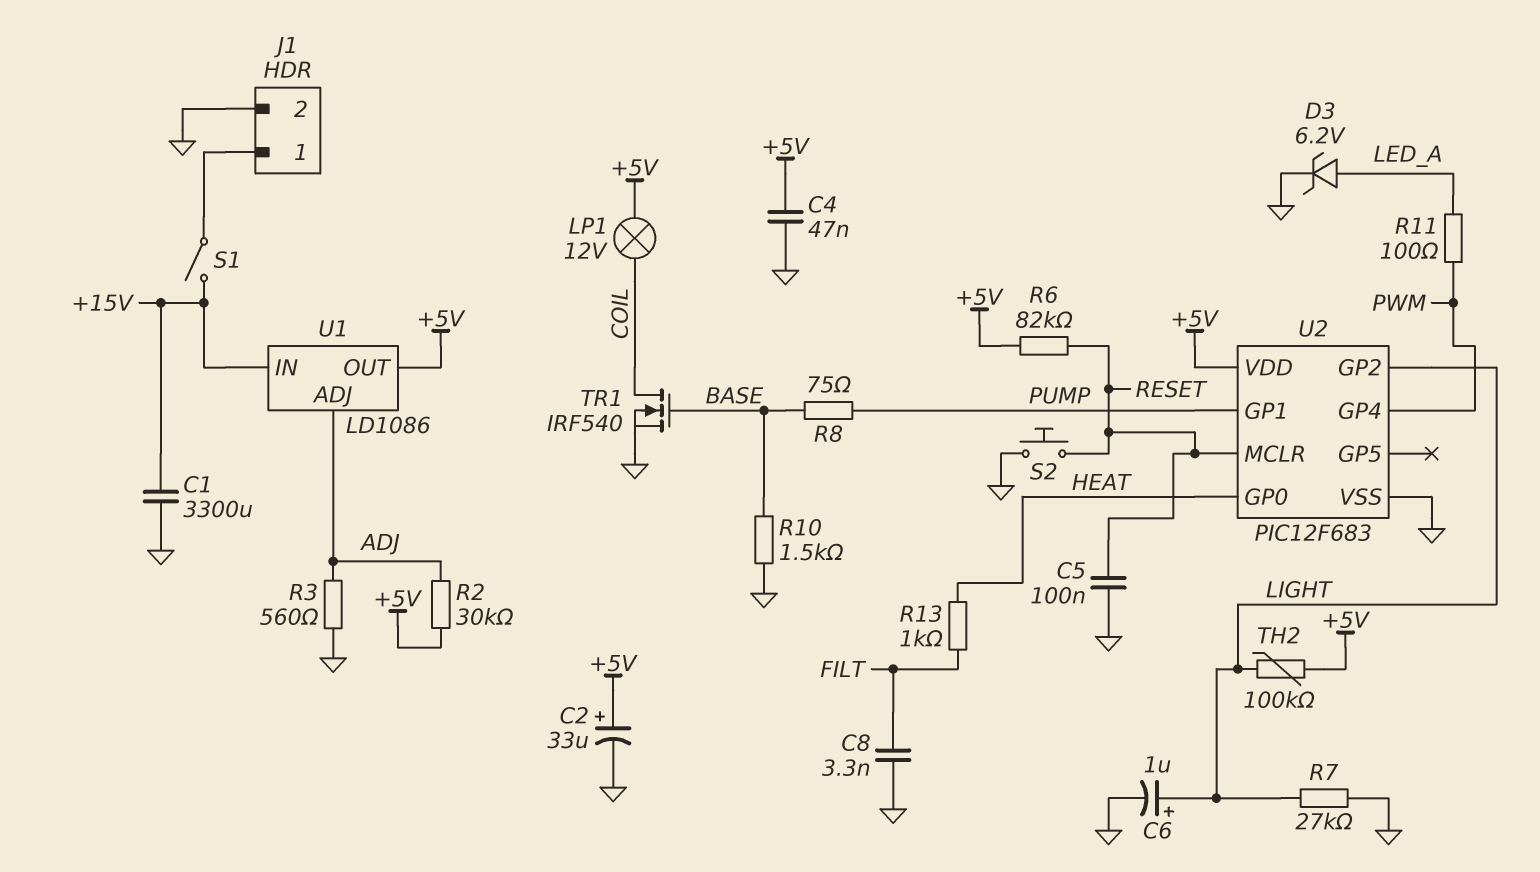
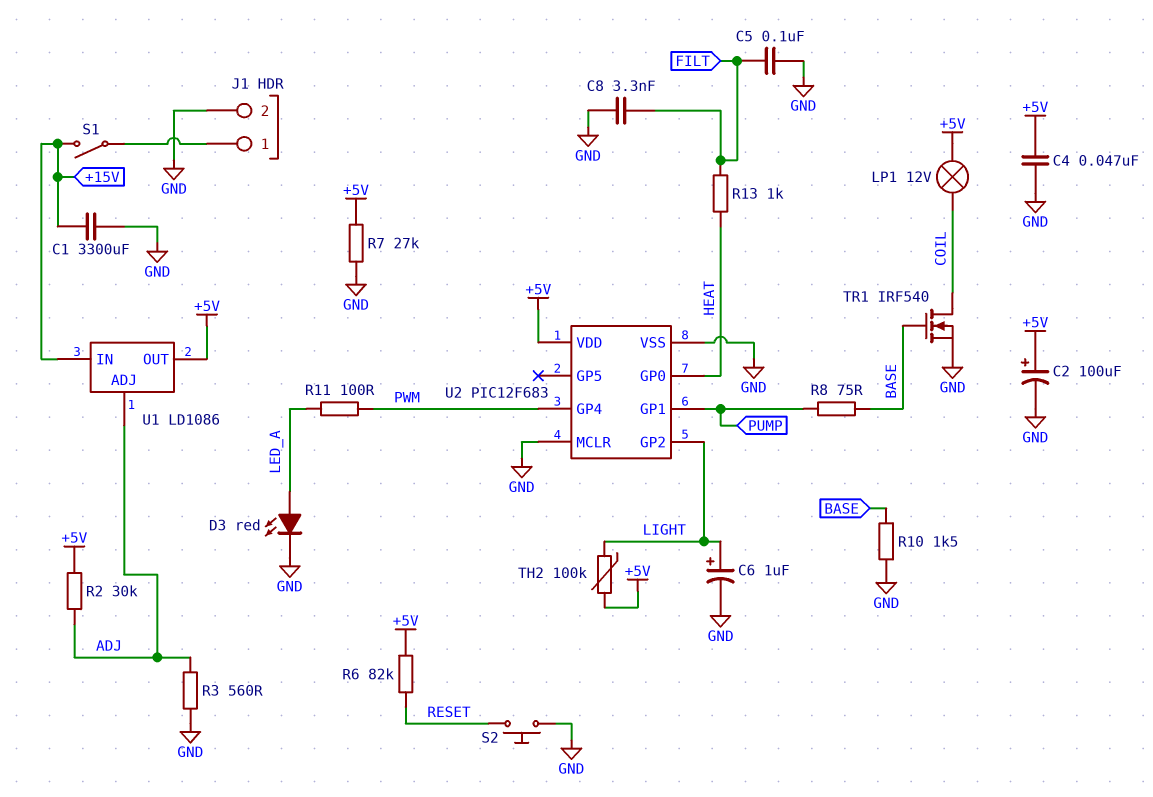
C2: 33uF (plus +5V, minus GND) -> 100uF (plus +5V, minus GND)
C5: 100nF (GND, RESET) -> 100nF (FILT, GND)
D3: zener 6.2V (A LED_A, K GND) -> LED red (A LED_A, K GND)
R7: 27k (GND, LIGHT) -> 27k (+5V, GND)
U2 pin MCLR: RESET -> GND

